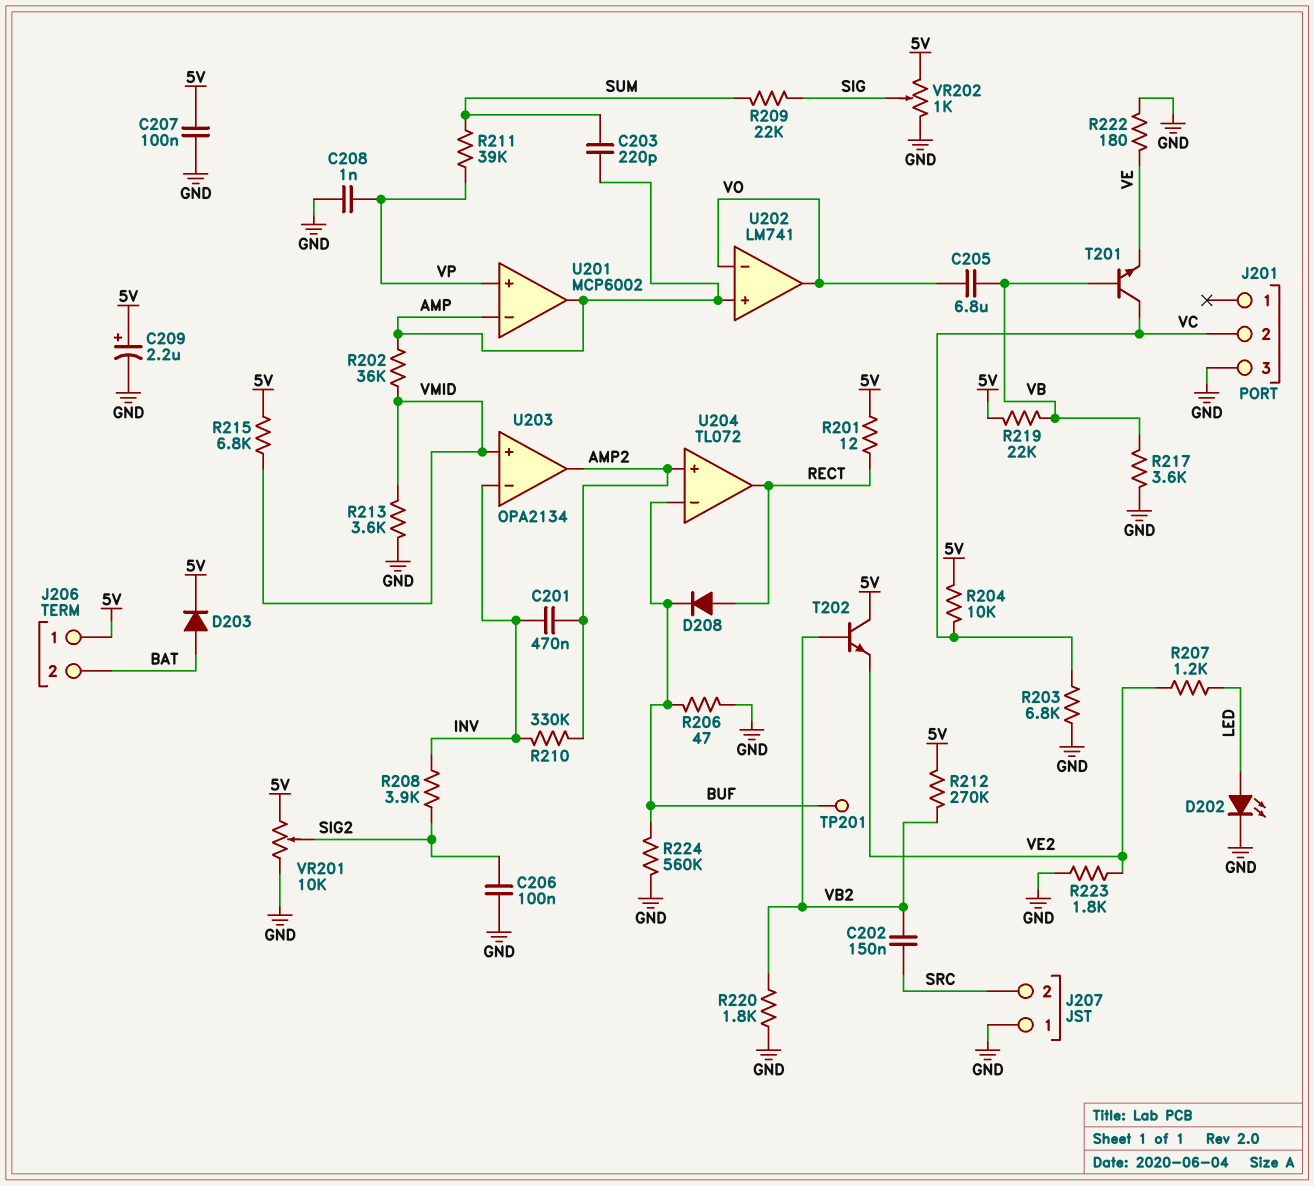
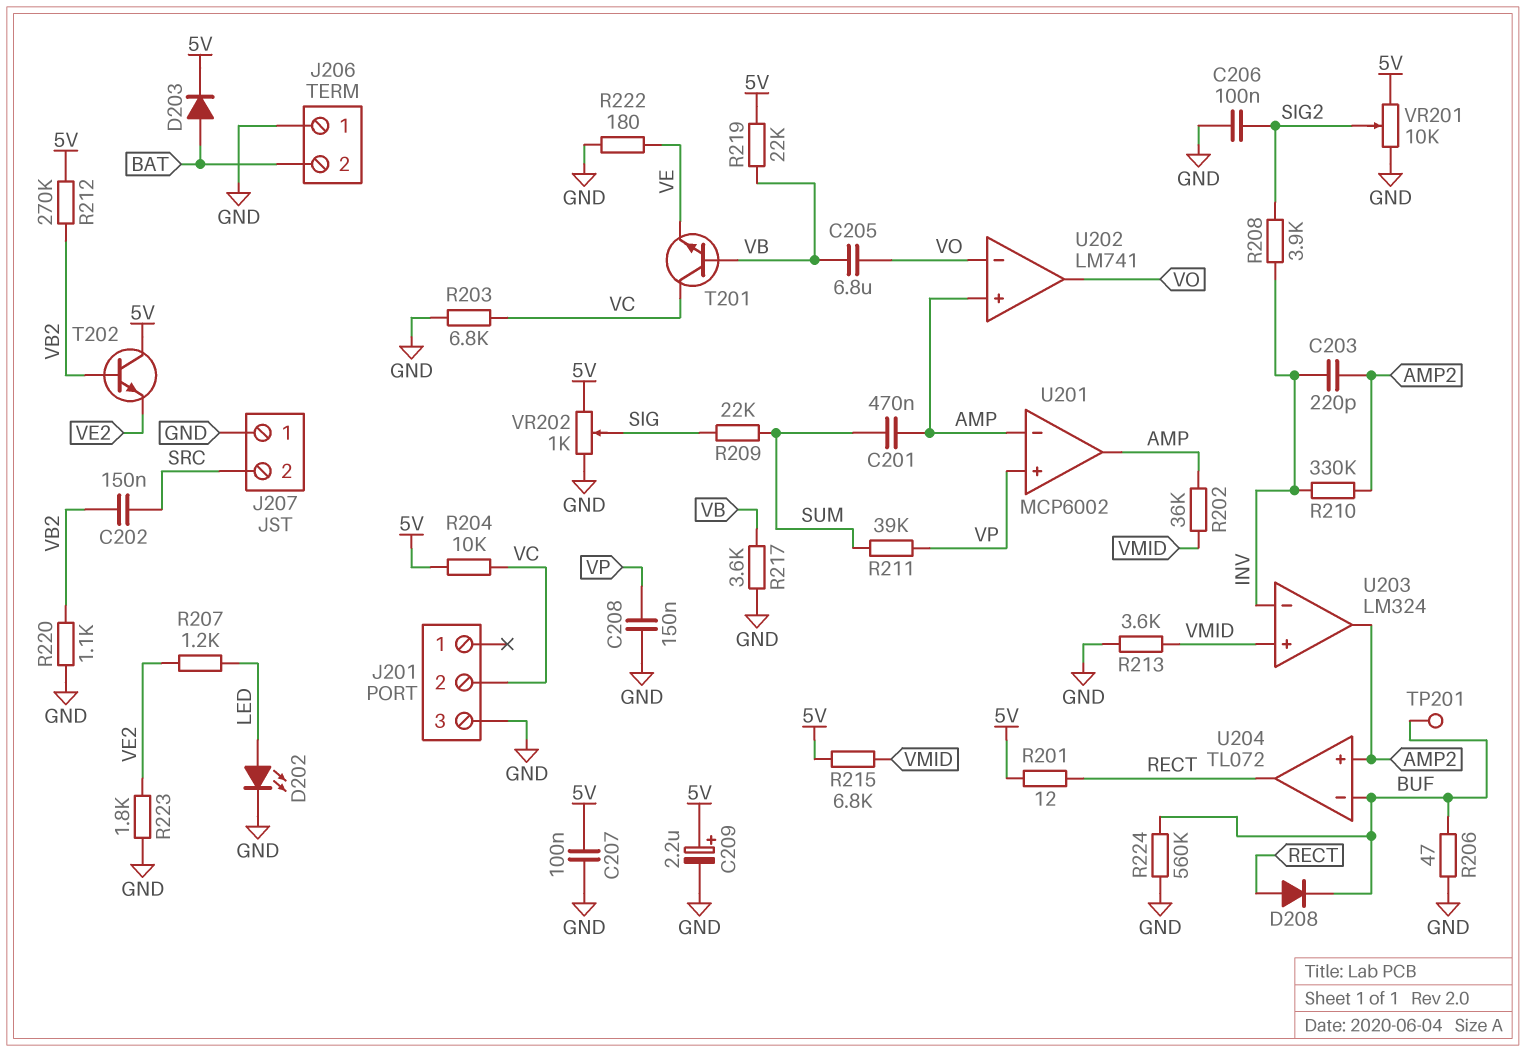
C201: 470nF (AMP2, INV) -> 470nF (AMP, SUM)
C203: 220pF (AMP, SUM) -> 220pF (AMP2, INV)
C208: 1nF (GND, VP) -> 150nF (GND, VP)
J206 pin 1: 5V -> GND
R220: 1.8k (GND, VB2) -> 1.1k (GND, VB2)
U203: OPA2134 -> LM324

